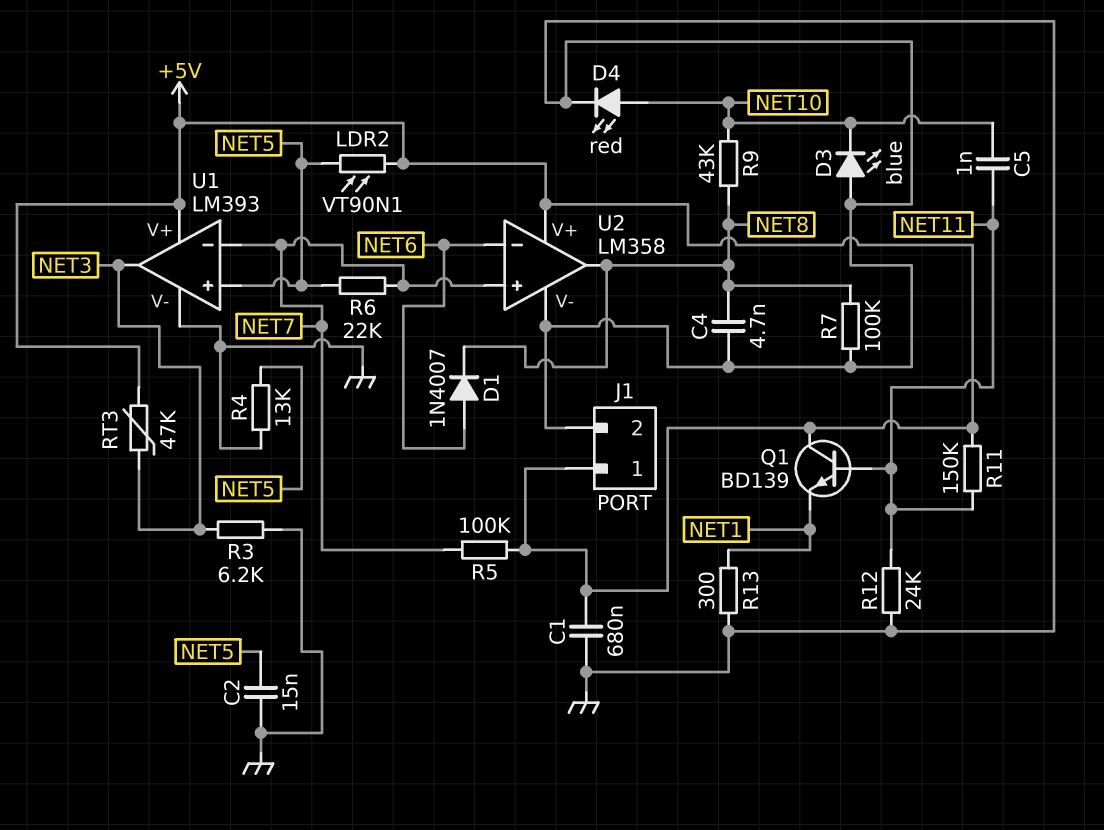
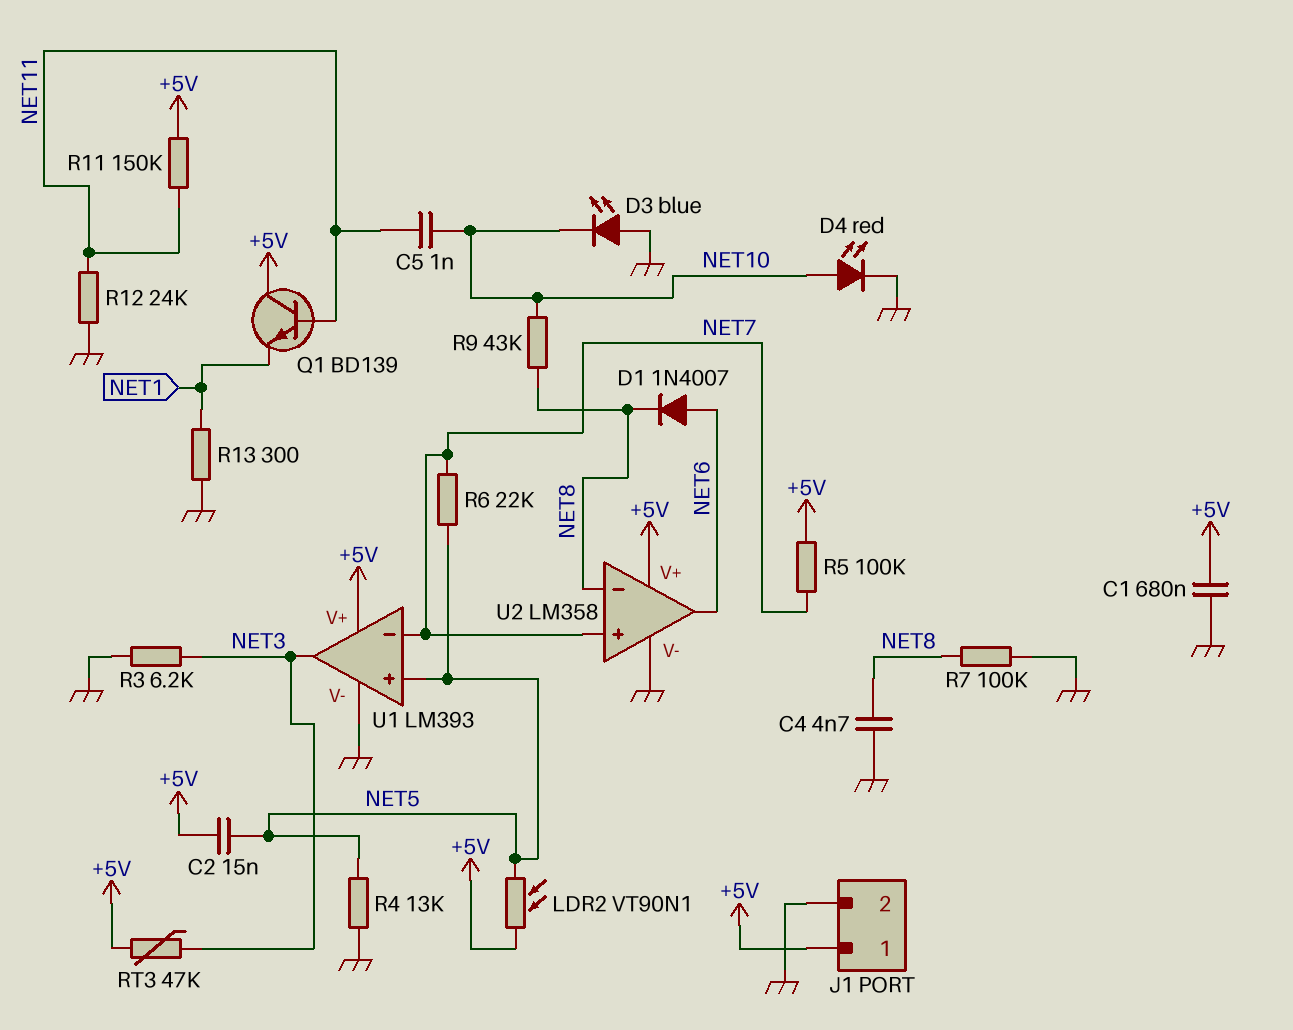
C2: 15nF (GND, NET5) -> 15nF (+5V, NET5)
U2 pin in-: NET6 -> NET8
U2 pin out: NET8 -> NET6

